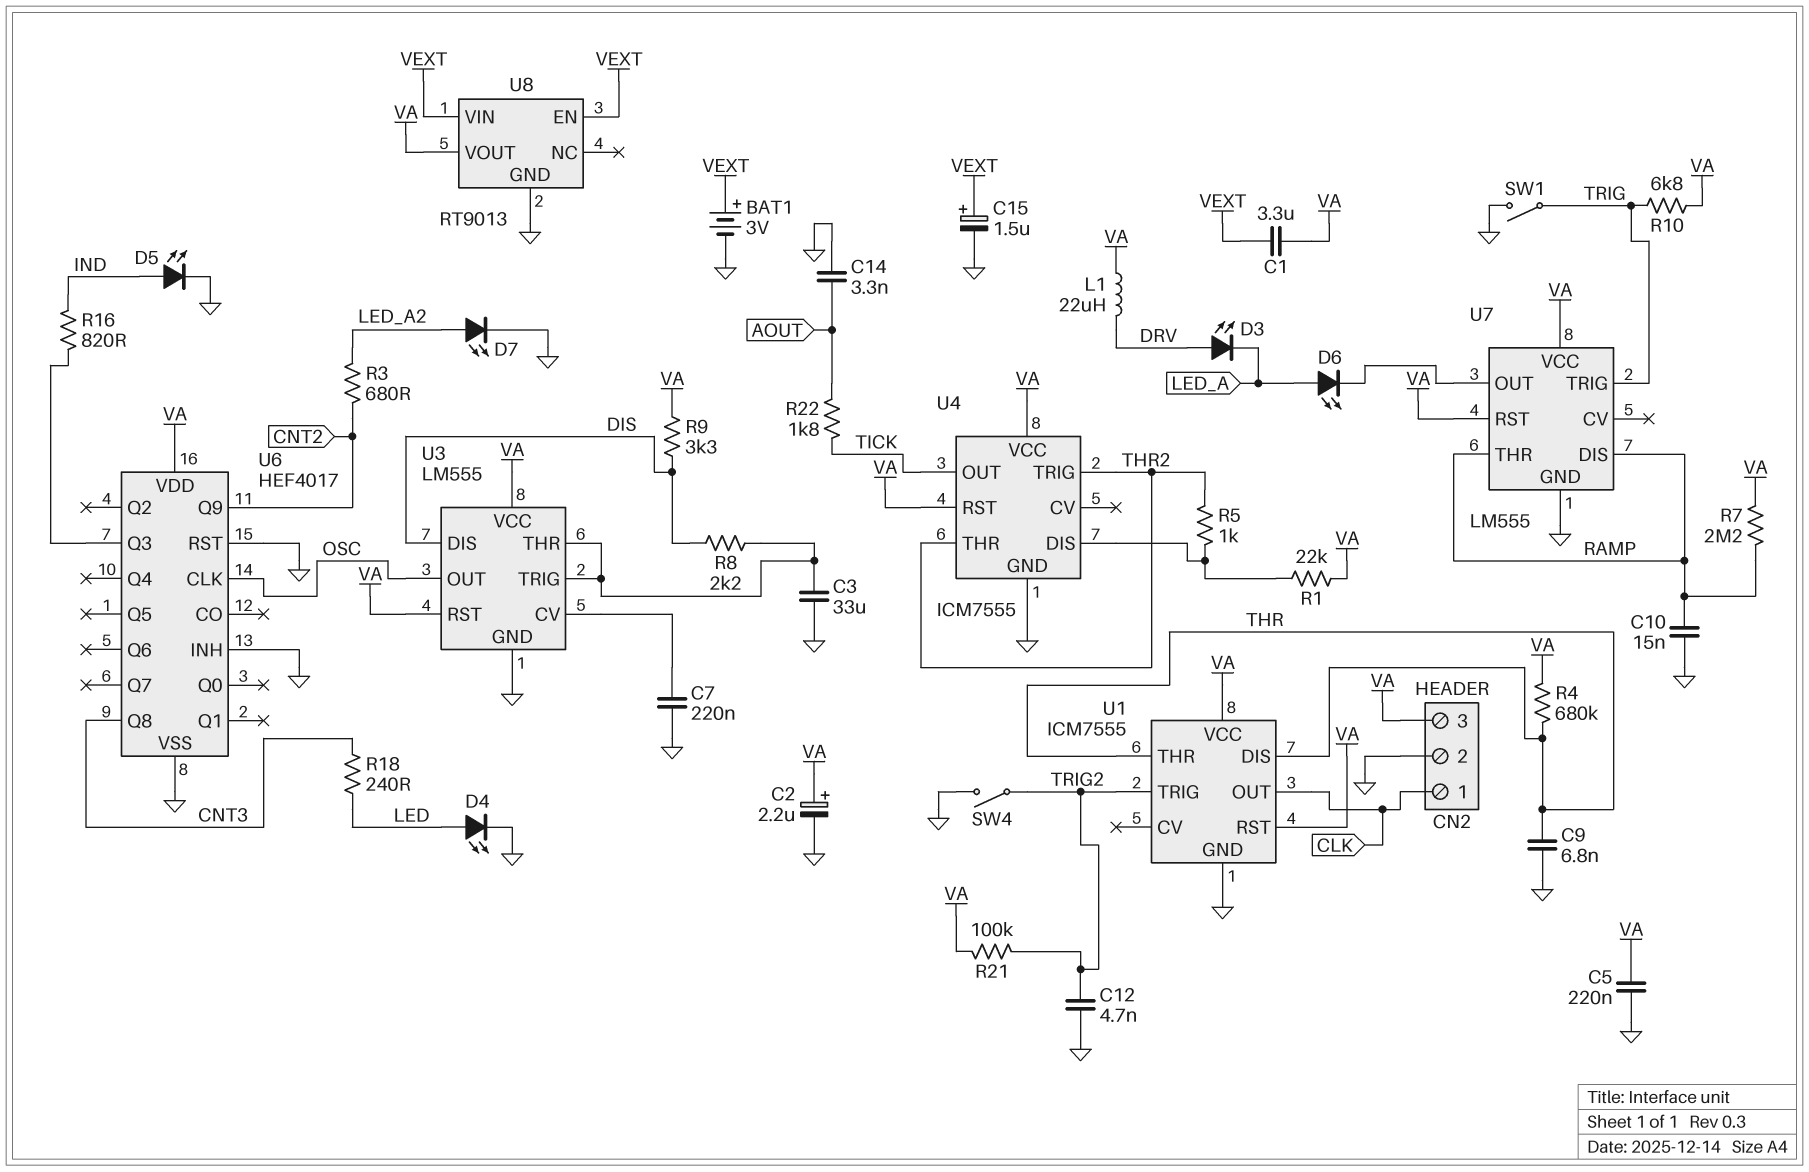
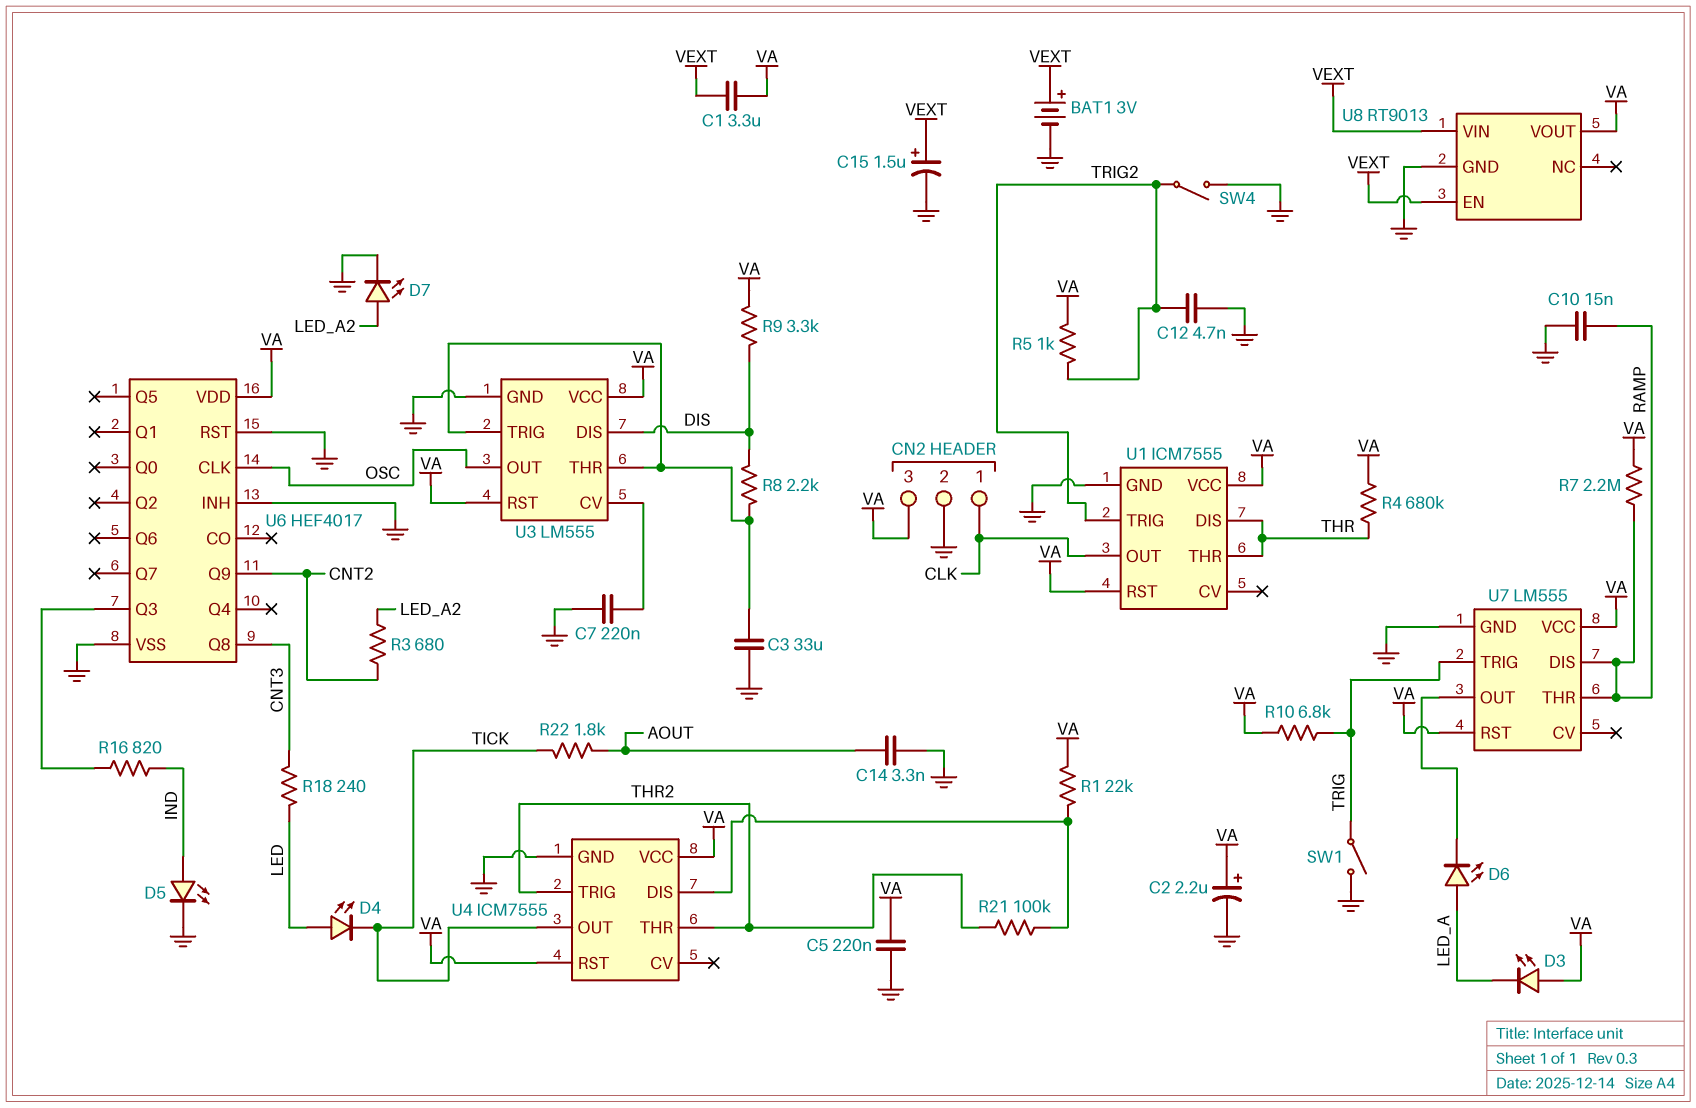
C9: 6.8nF (GND, THR) -> none
D3: LED (A DRV, K LED_A) -> LED (A VA, K LED_A)
D4: LED (A LED, K GND) -> LED (A LED, K TICK)
L1: 22uH (DRV, VA) -> none
R5: 1k (THR2, U4/DIS) -> 1k (TRIG2, VA)
R21: 100k (TRIG2, VA) -> 100k (THR2, U4/DIS)

